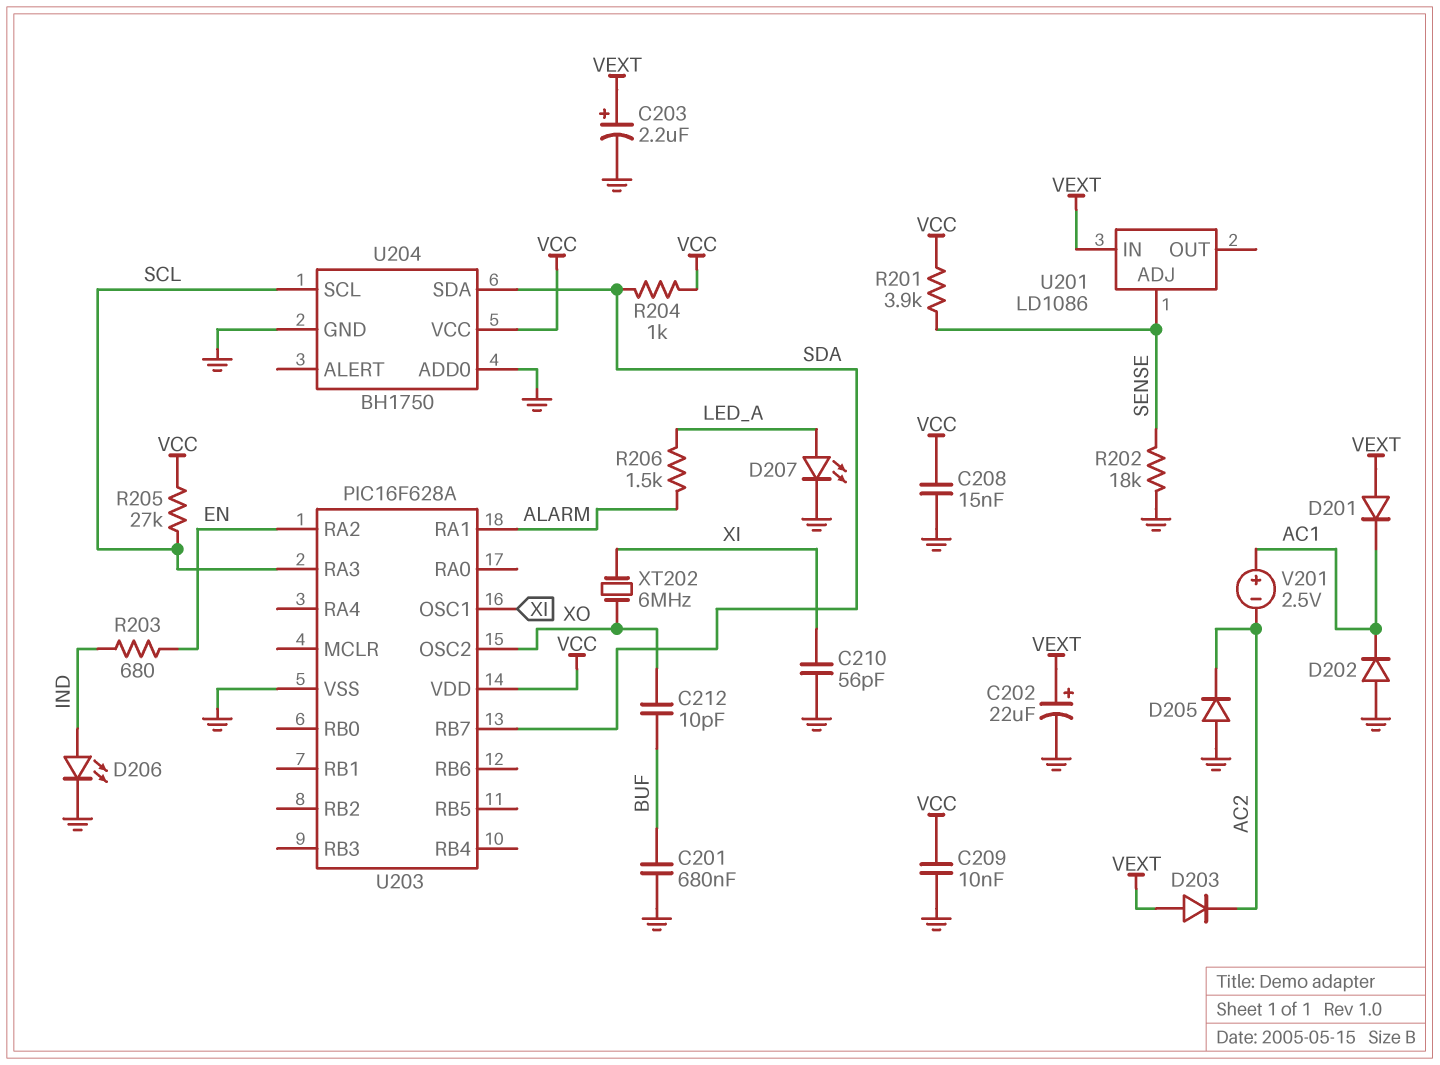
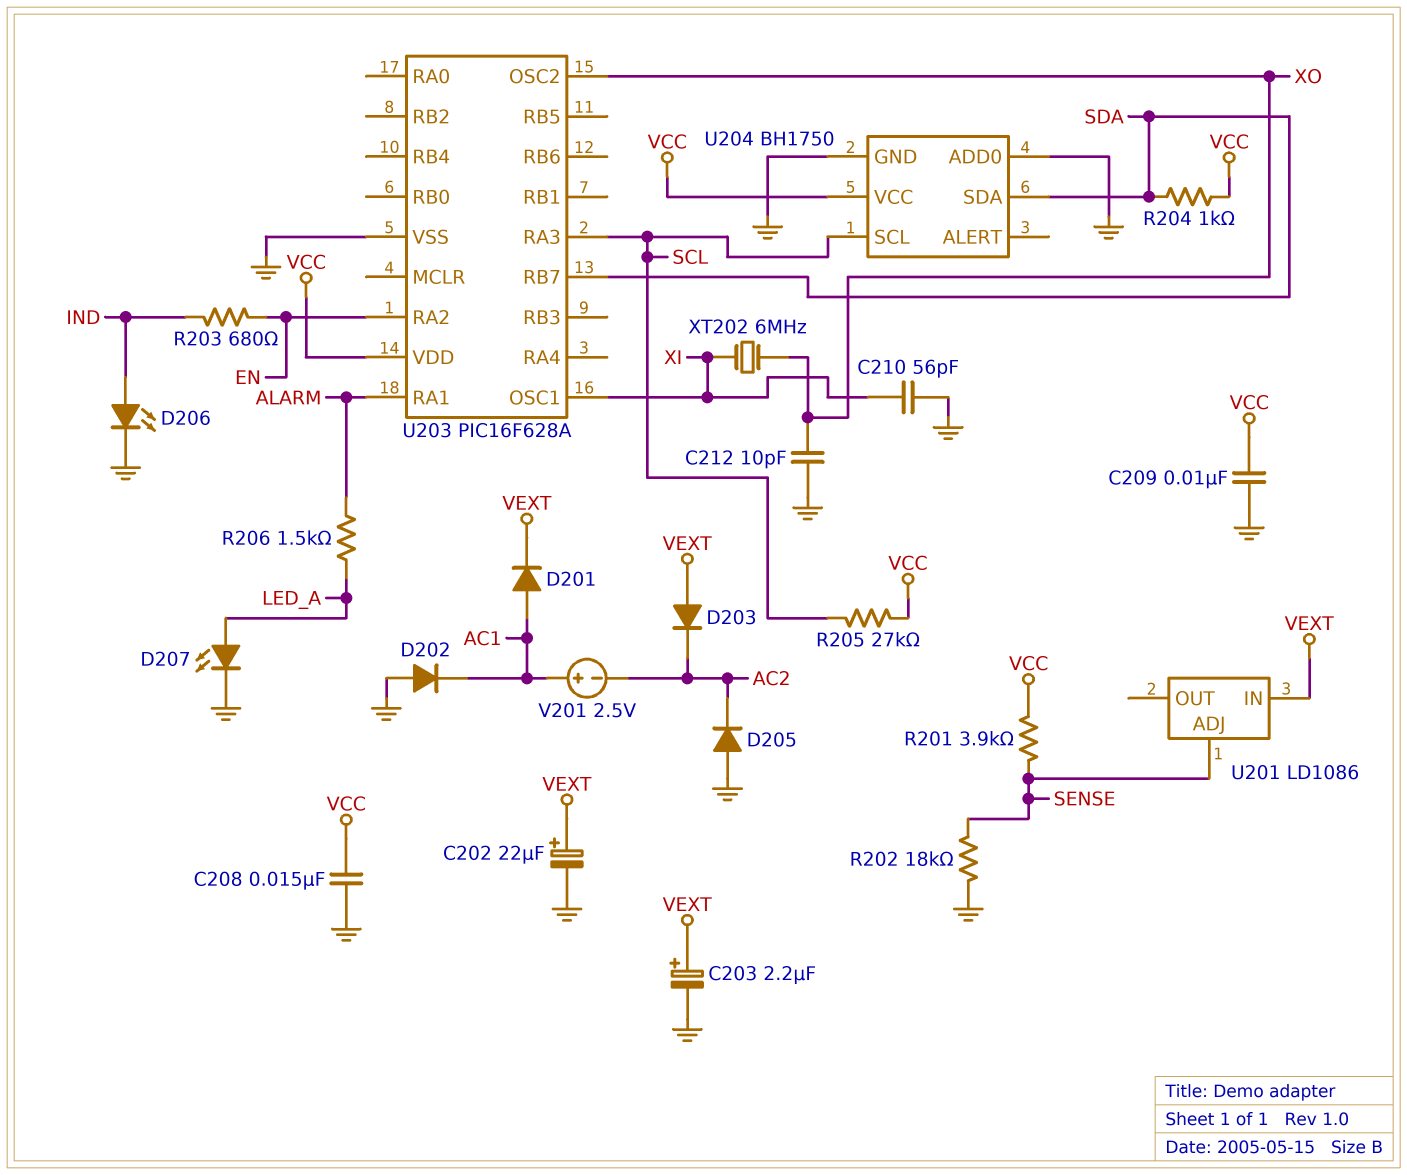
C201: 680nF (BUF, GND) -> none
C212: 10pF (BUF, XO) -> 10pF (GND, XO)
D201: diode (A VEXT, K AC1) -> diode (A AC1, K VEXT)

